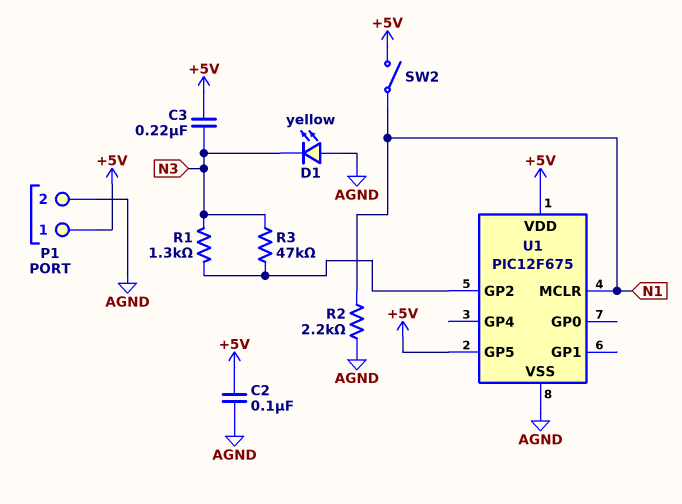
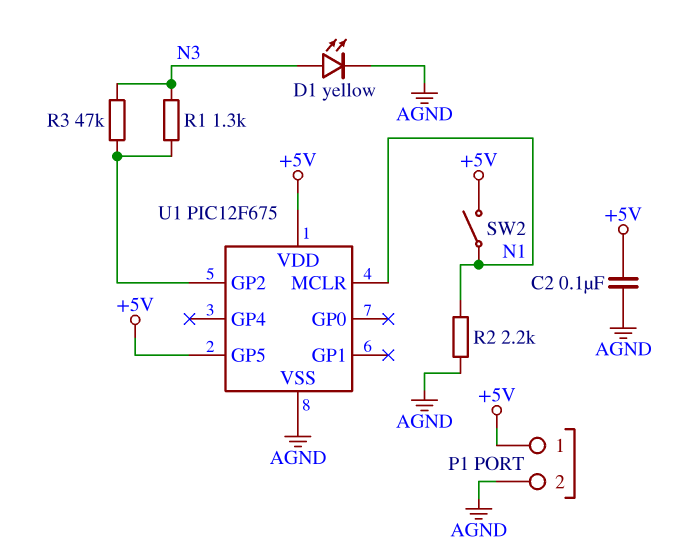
C3: 220nF (+5V, N3) -> none
D1: LED yellow (A AGND, K N3) -> LED yellow (A N3, K AGND)

